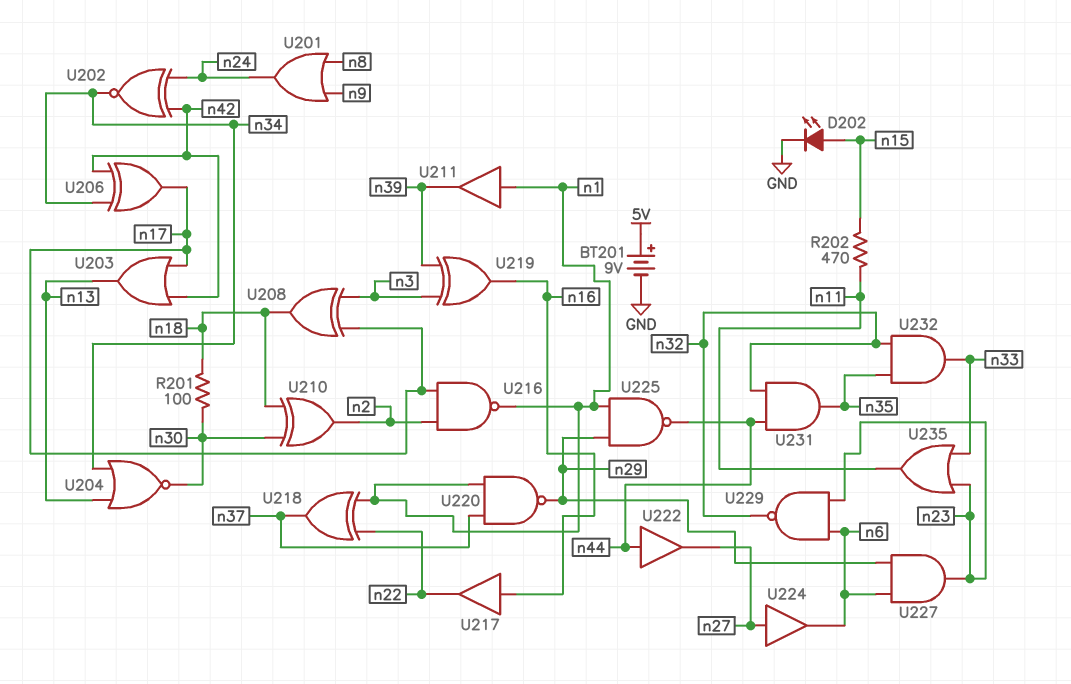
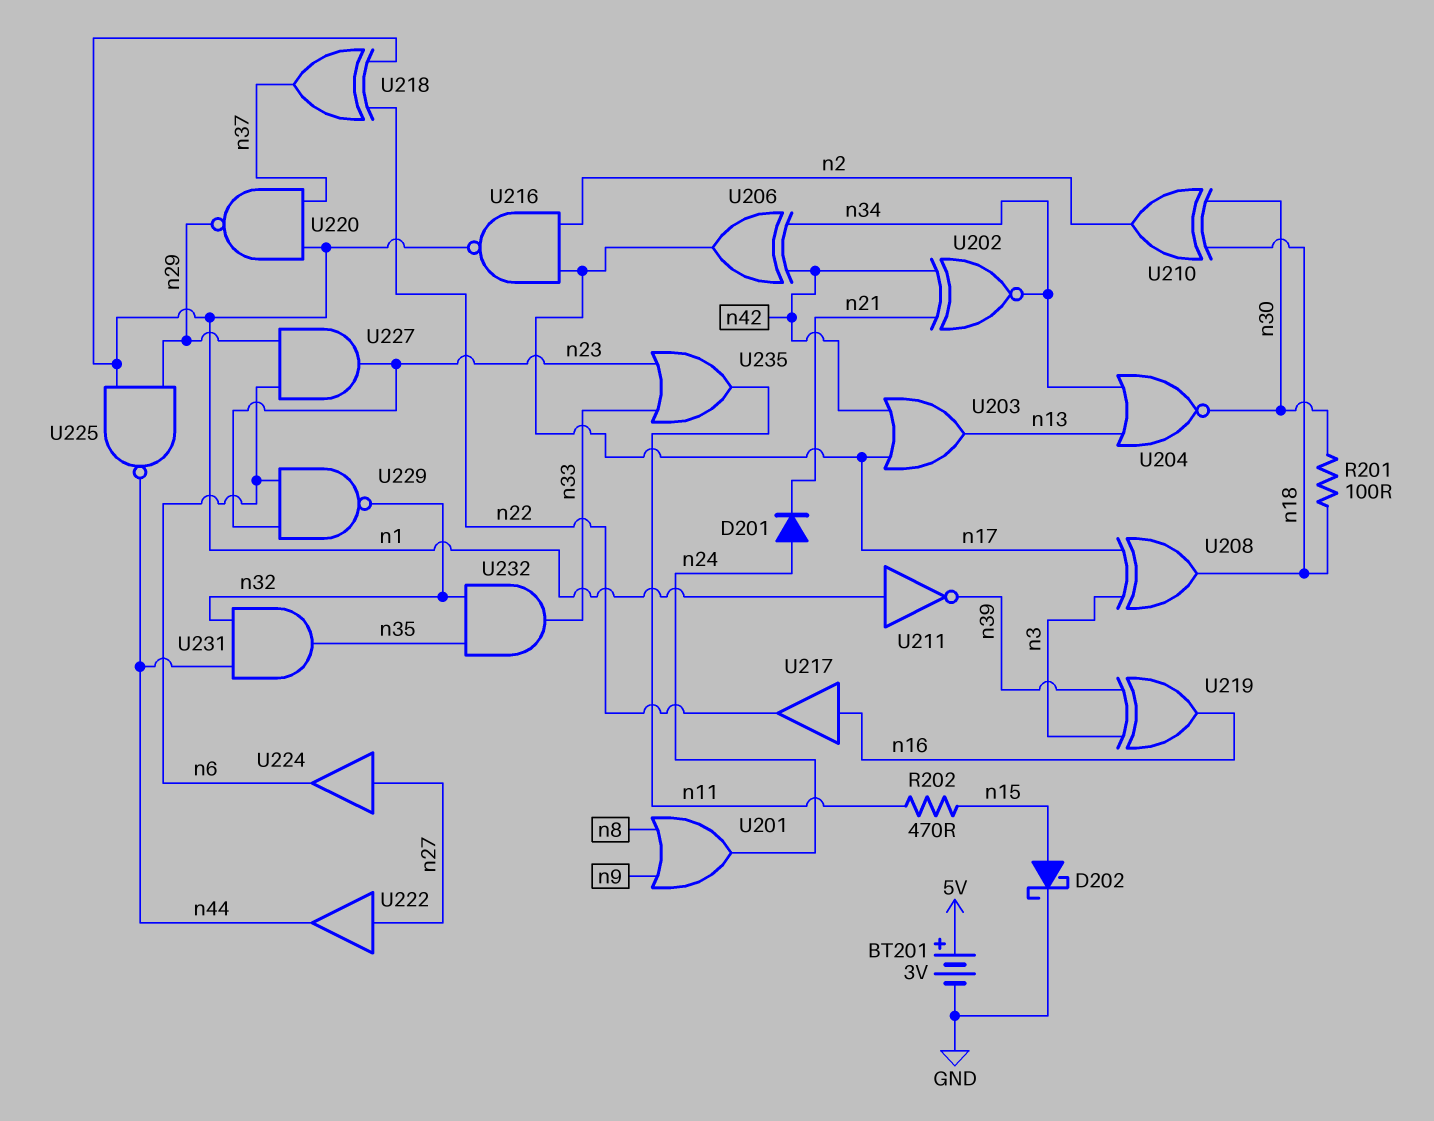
BT201: 9V (plus 5V, minus GND) -> 3V (plus 5V, minus GND)
D201: none -> diode (A n24, K n21)
D202: LED (A n15, K GND) -> schottky (A n15, K GND)
U202: XNOR (in n24, in n42, out n34) -> XNOR (in n21, in n42, out n34)
U211: buffer (in n1, out n39) -> NOT (in n1, out n39)
U222: buffer (in n44, out n27) -> buffer (in n27, out n44)

